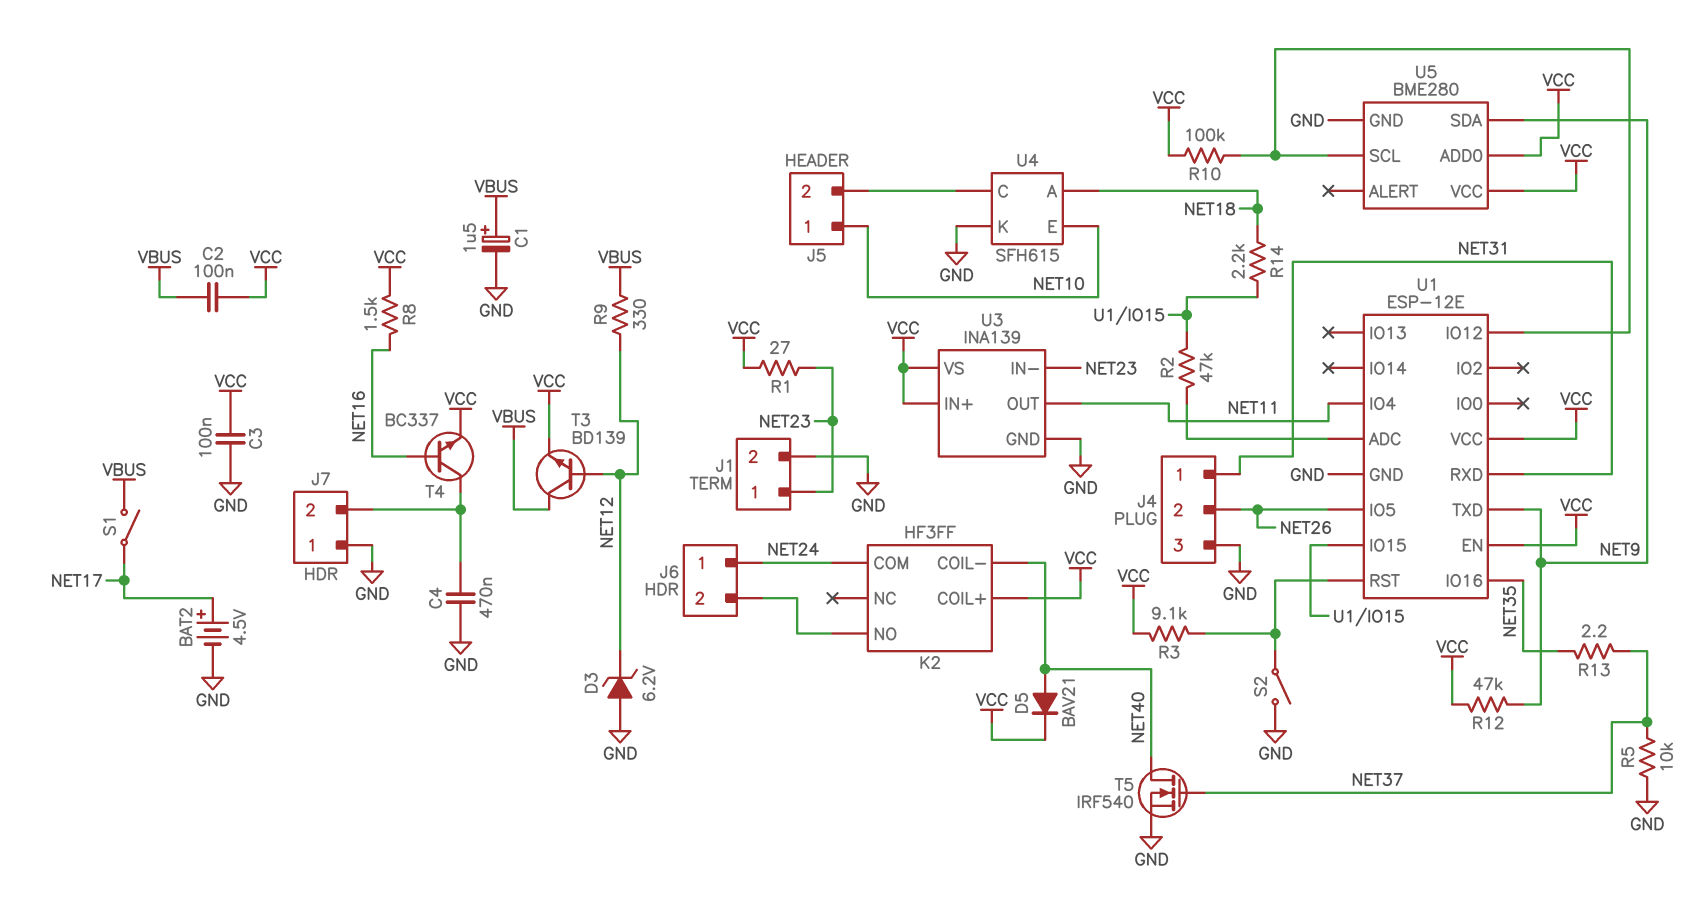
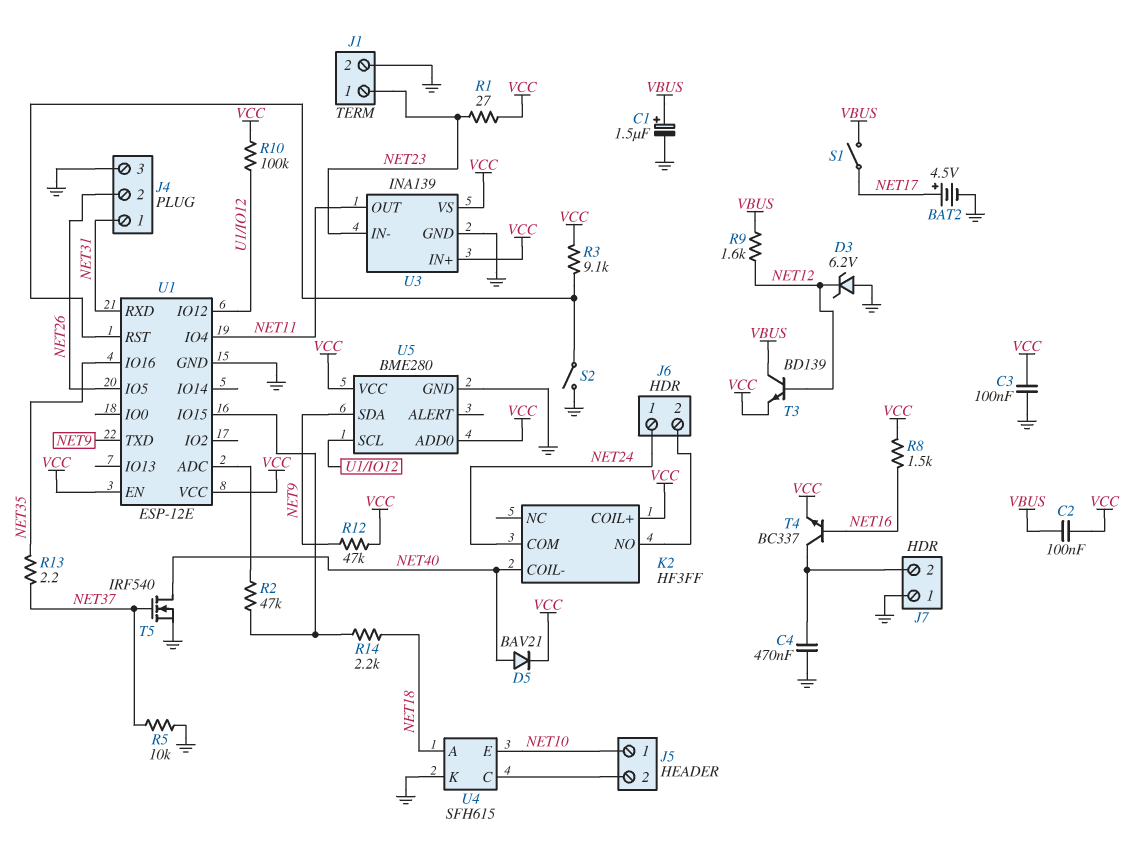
R9: 330 (NET12, VBUS) -> 1.6k (NET12, VBUS)

